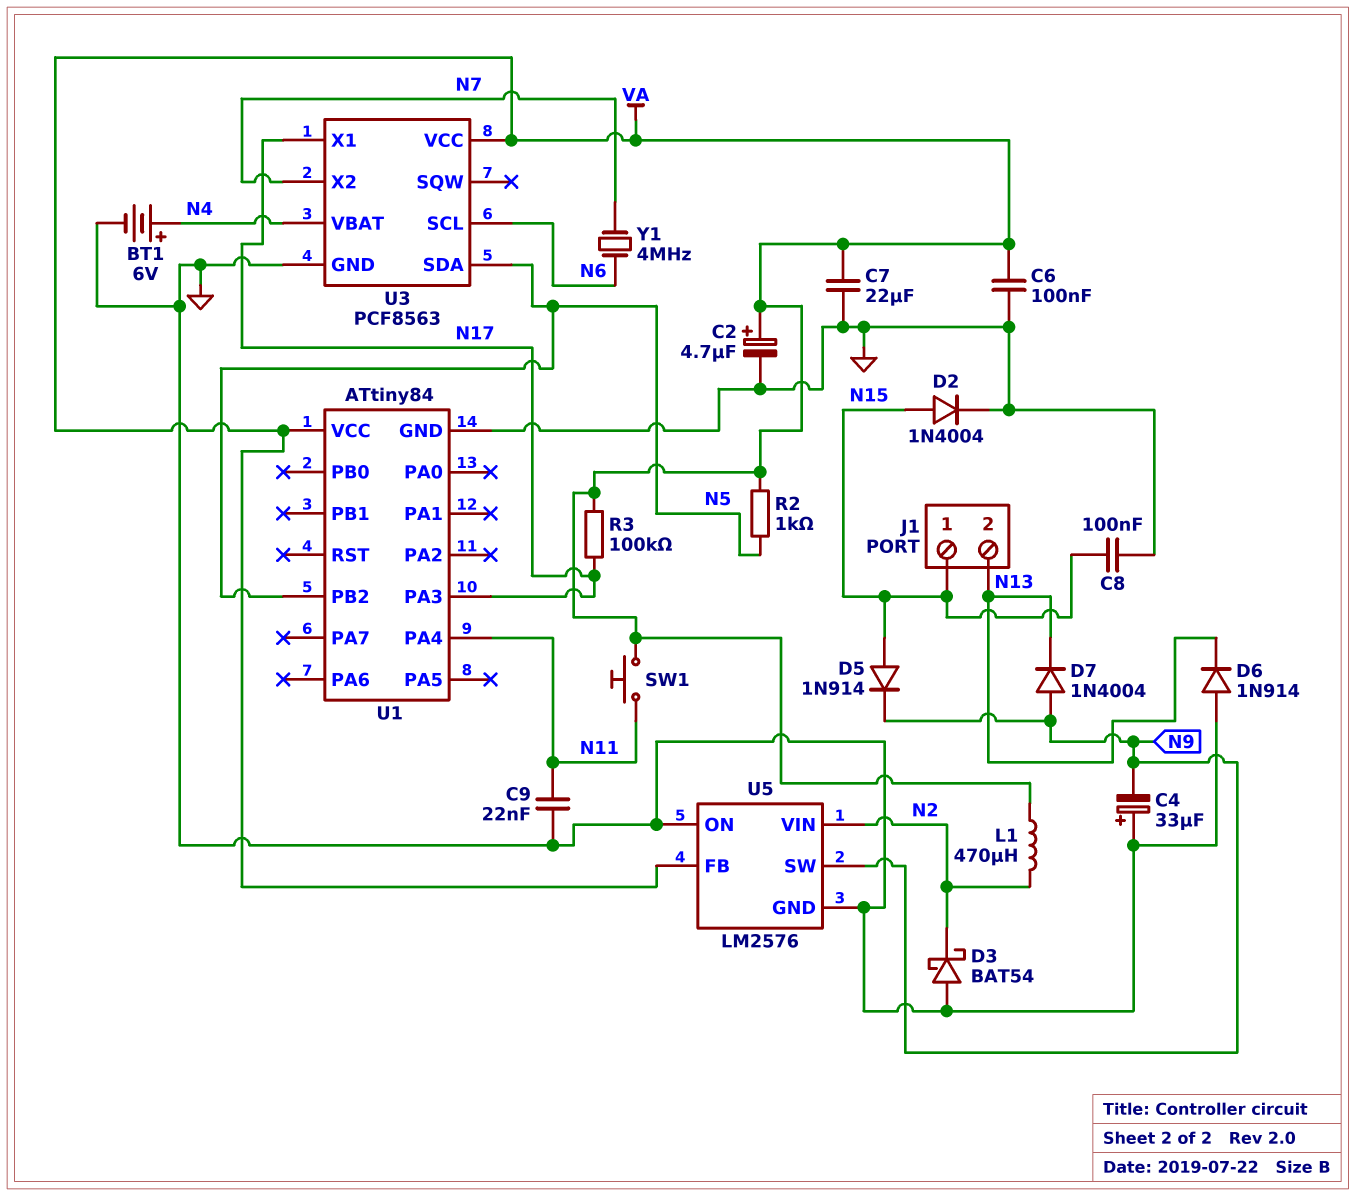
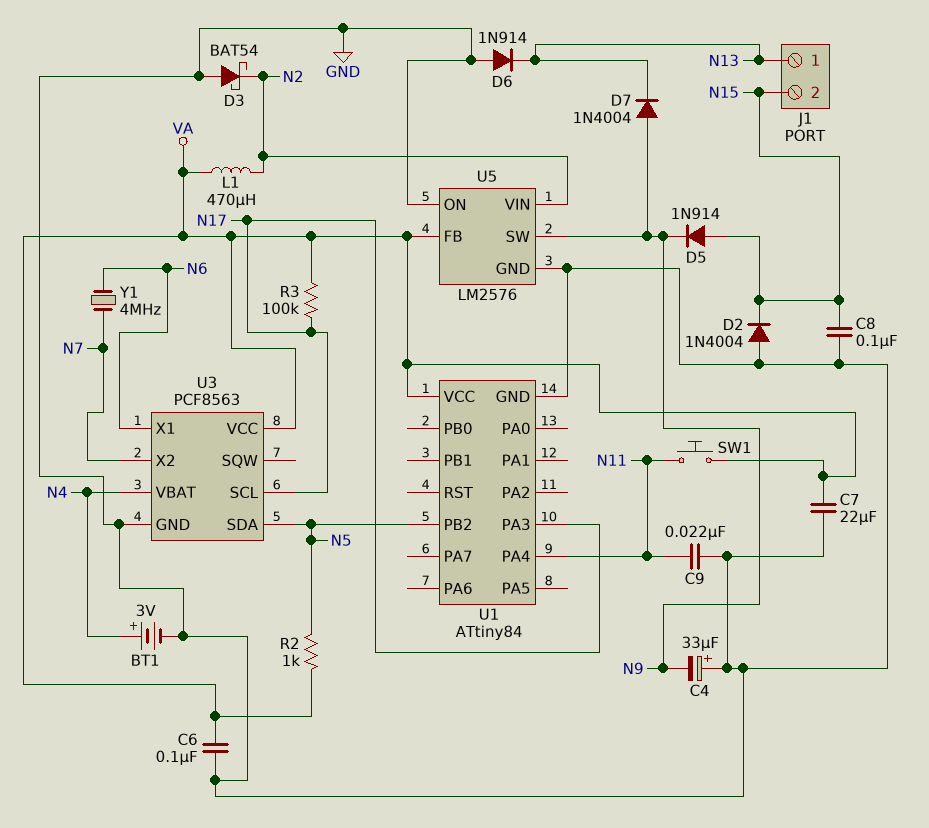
BT1: 6V (plus N4, minus GND) -> 3V (plus N4, minus GND)
C2: 4.7uF (plus VA, minus GND) -> none
D2: diode 1N4004 (A N15, K GND) -> diode 1N4004 (A GND, K N15)
J1 pin 1: N15 -> N13
J1 pin 2: N13 -> N15
U3 pin SCL: N6 -> N17
U3 pin X1: N17 -> N6

